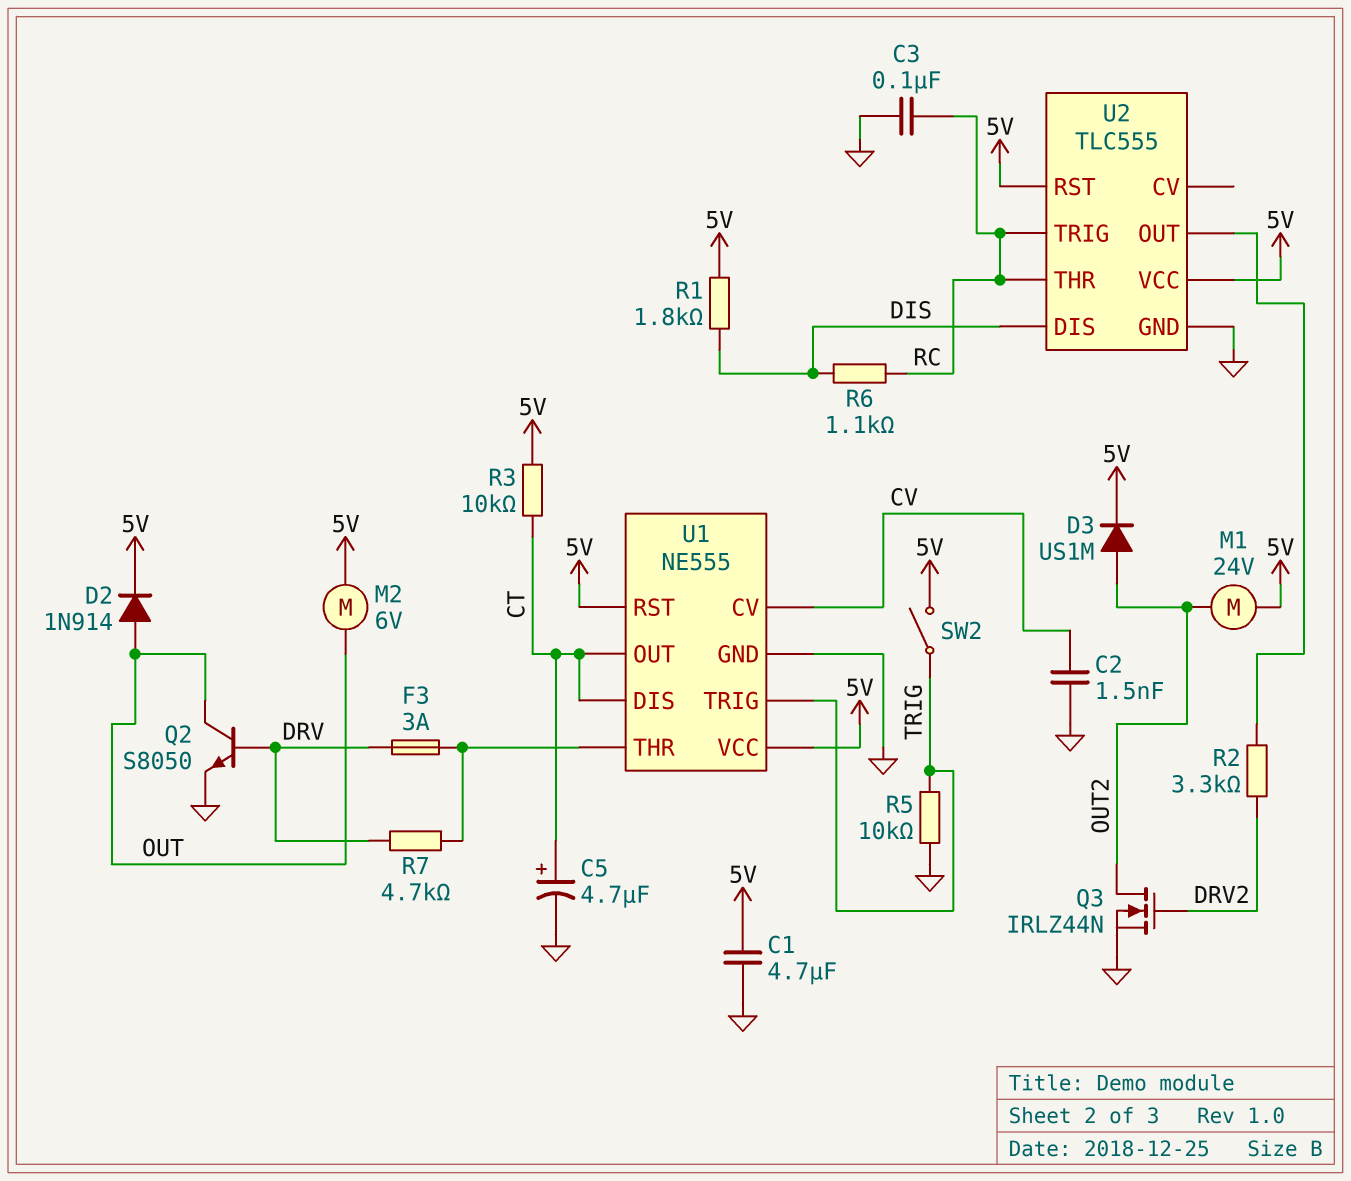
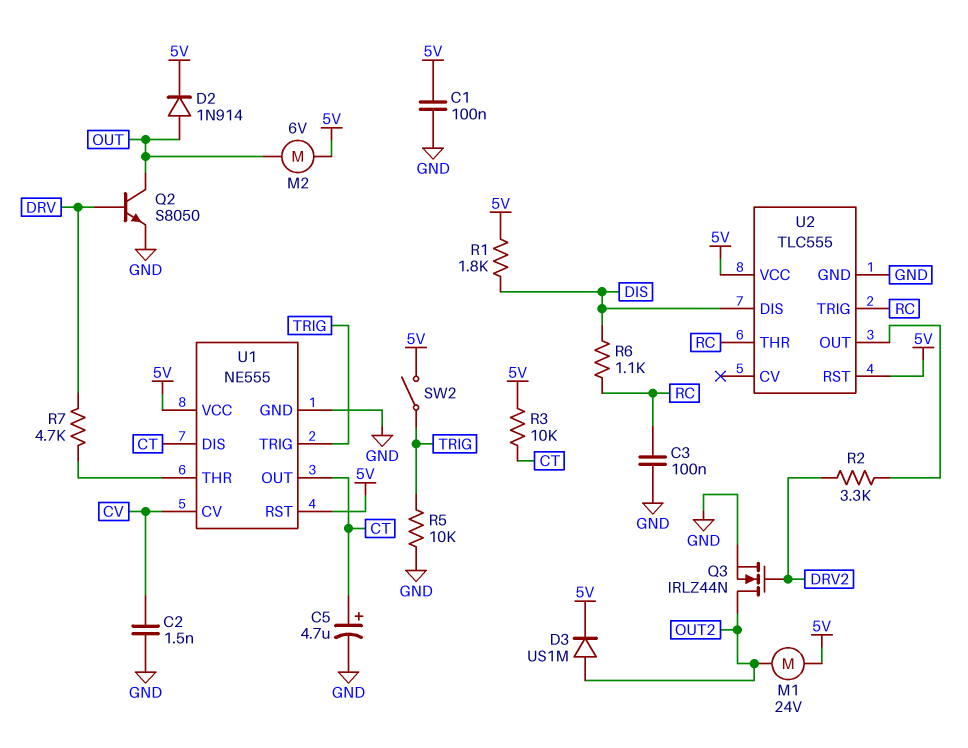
C1: 4.7uF (5V, GND) -> 100nF (5V, GND)
F3: 3A (DRV, U1/THR) -> none

